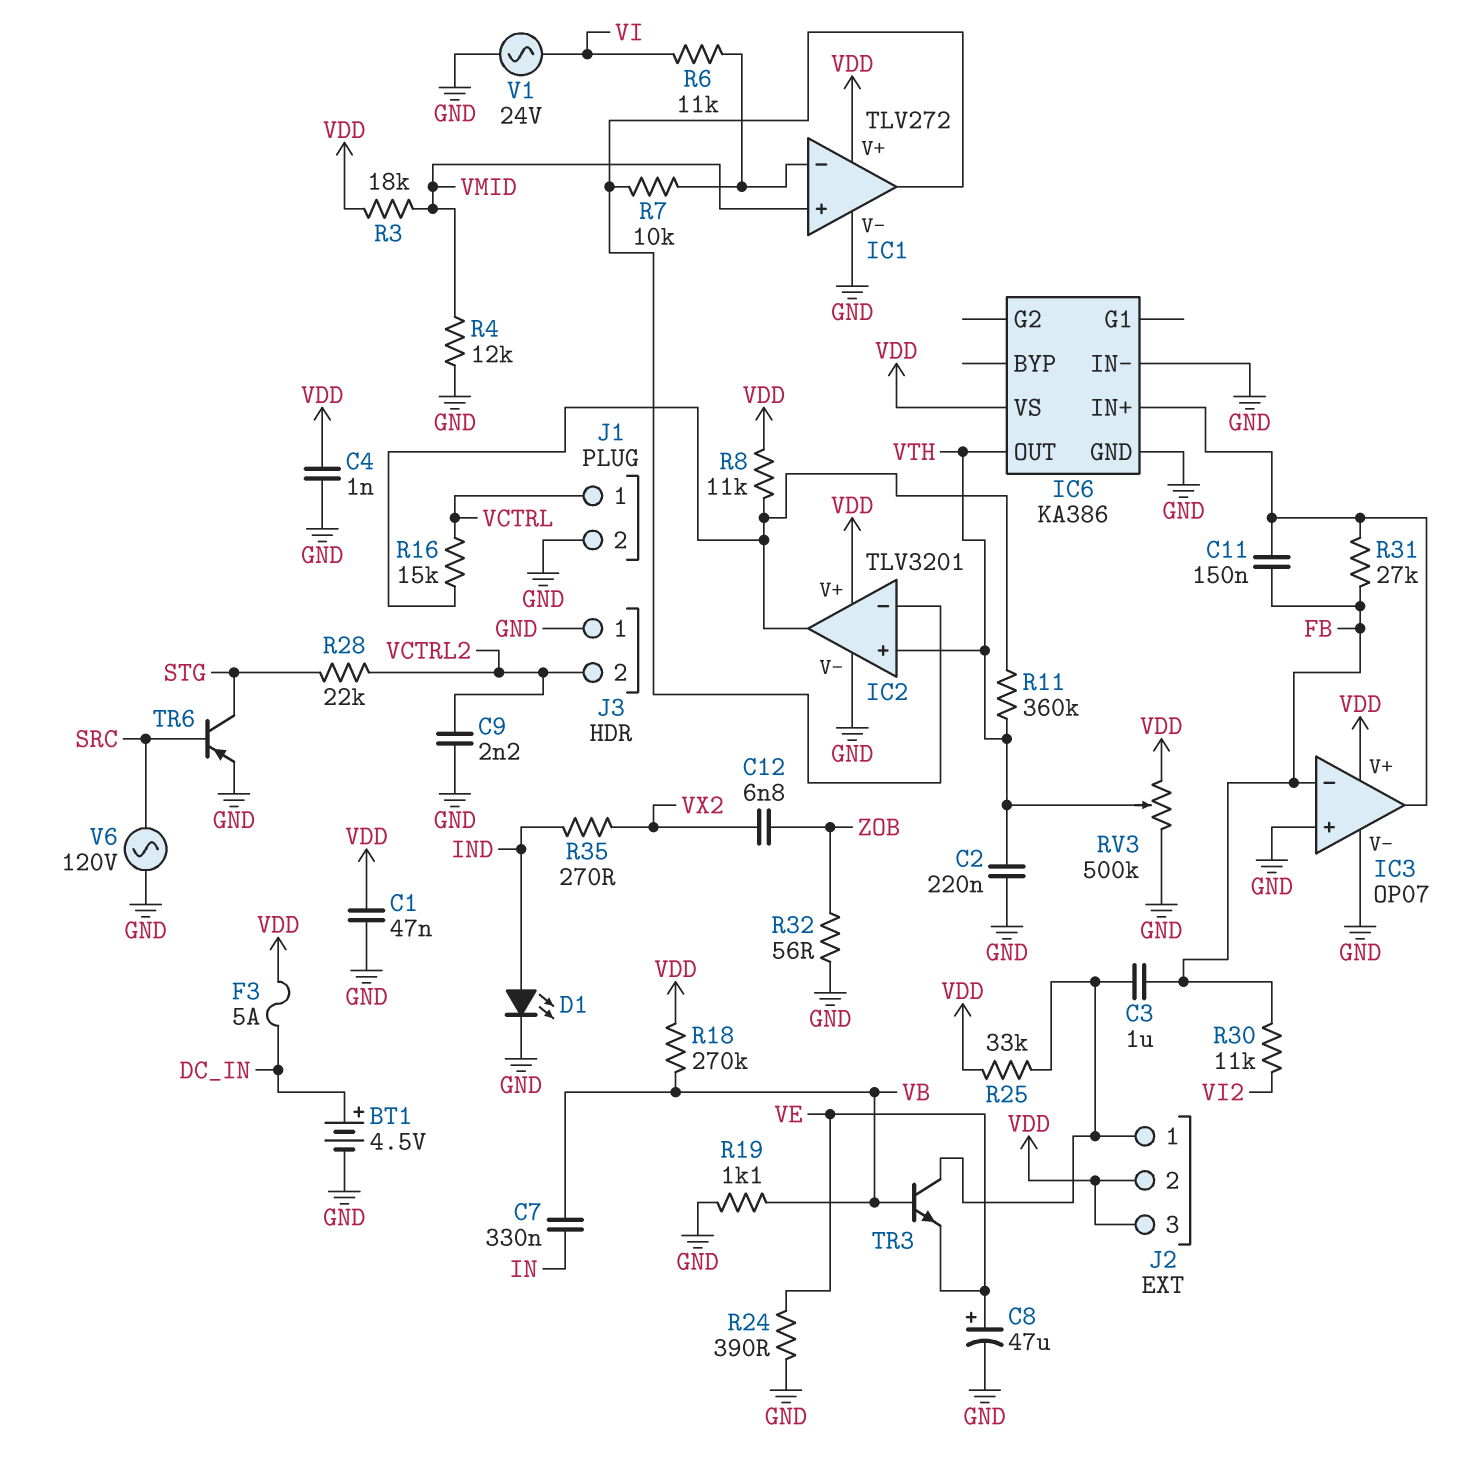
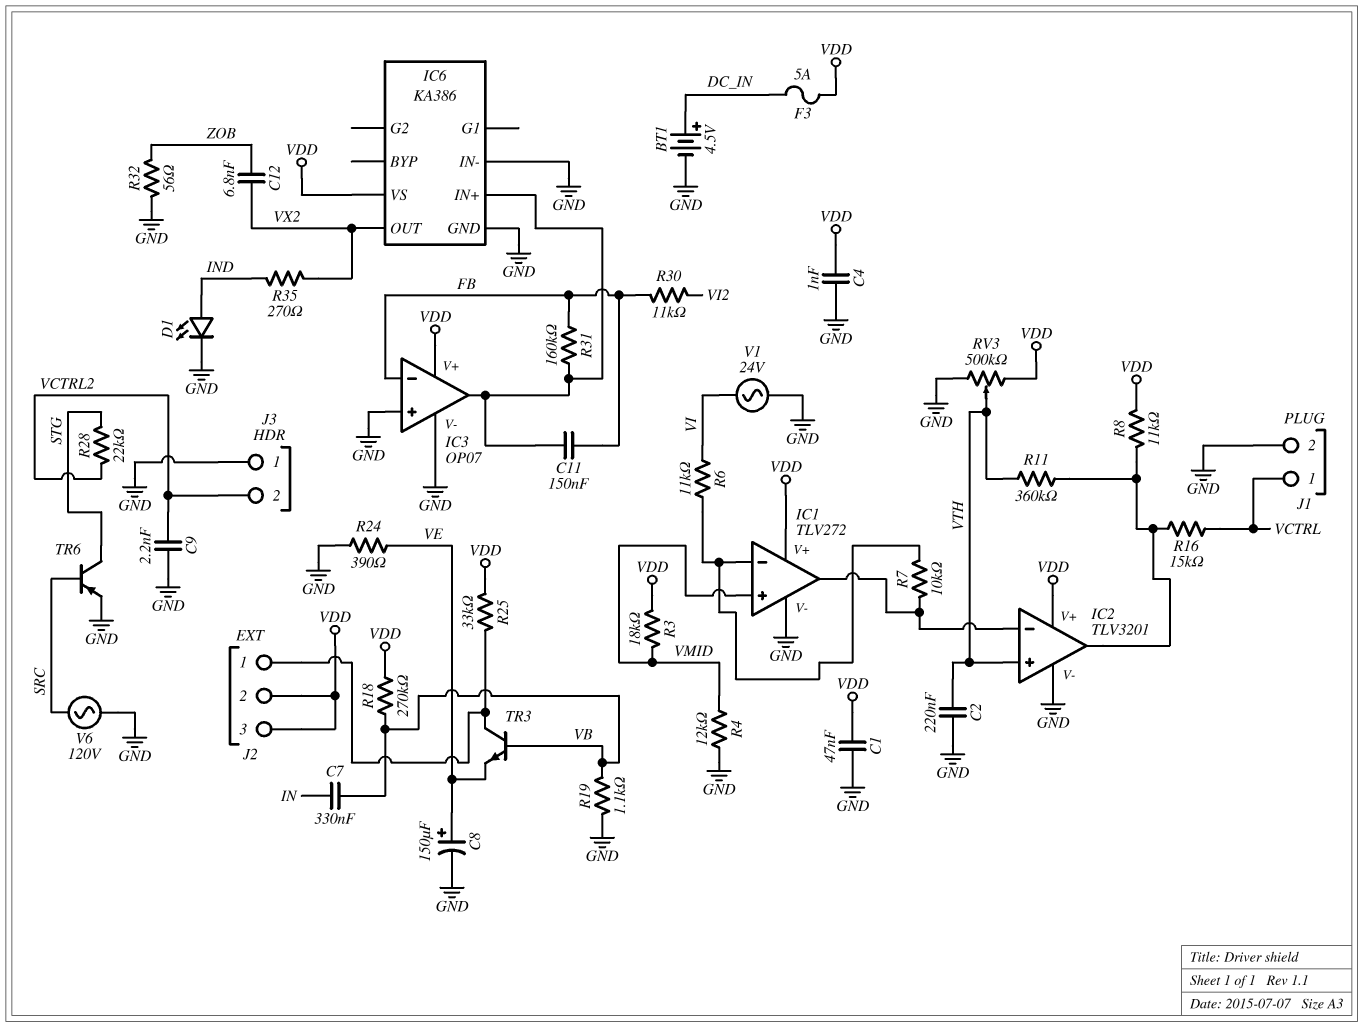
C3: 1uF (FB, J2/1) -> none
C8: 47uF (plus VE, minus GND) -> 150uF (plus VE, minus GND)
IC6 pin OUT: VTH -> VX2
R31: 27k (FB, IC3/out) -> 160k (FB, IC3/out)

